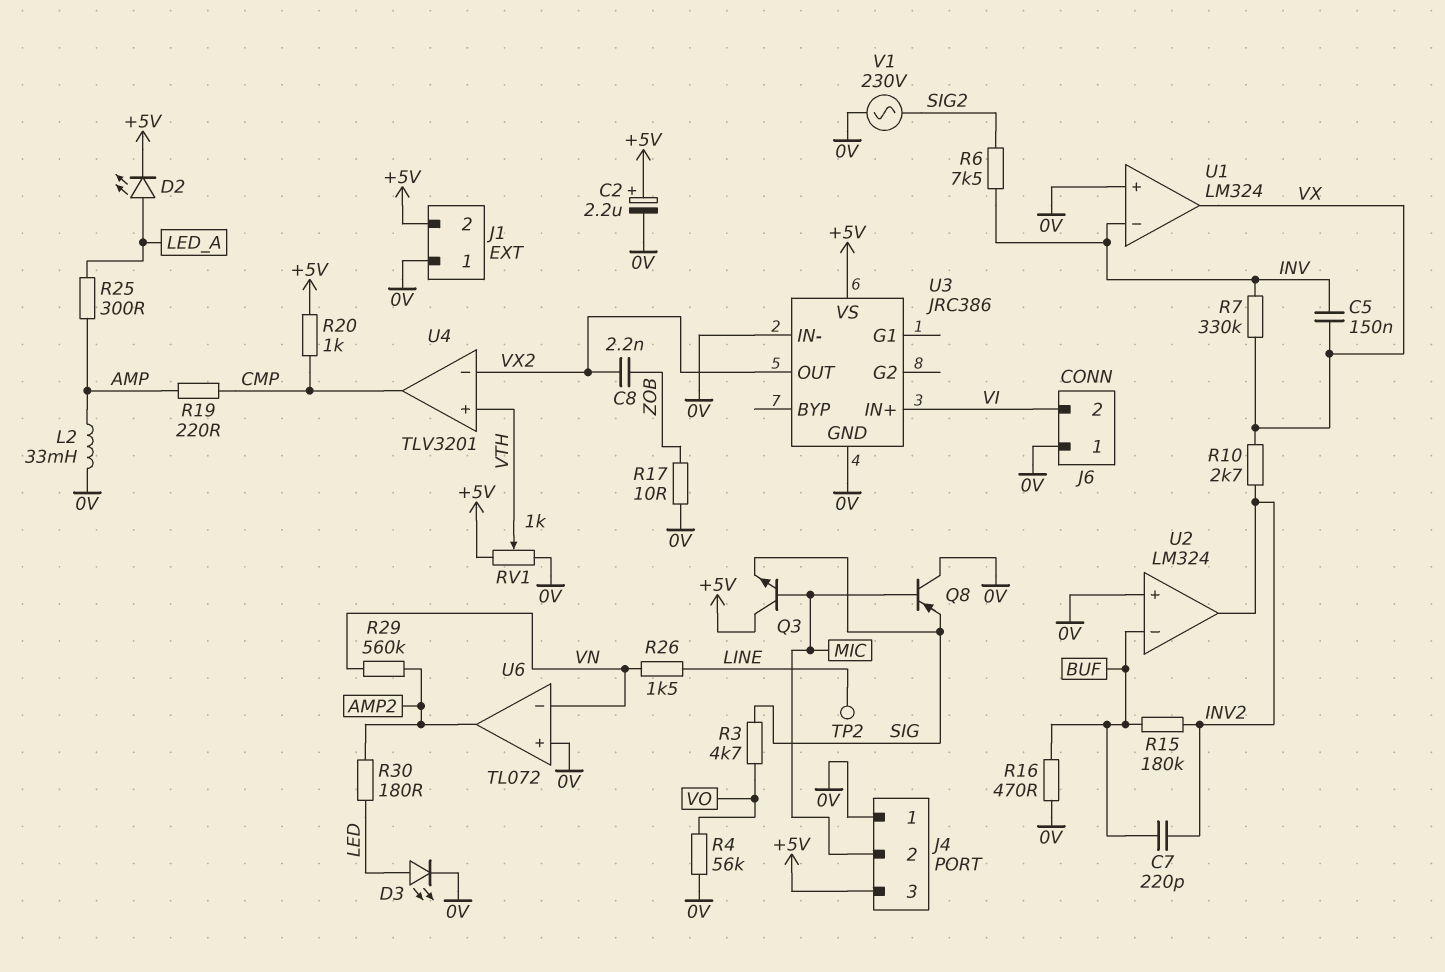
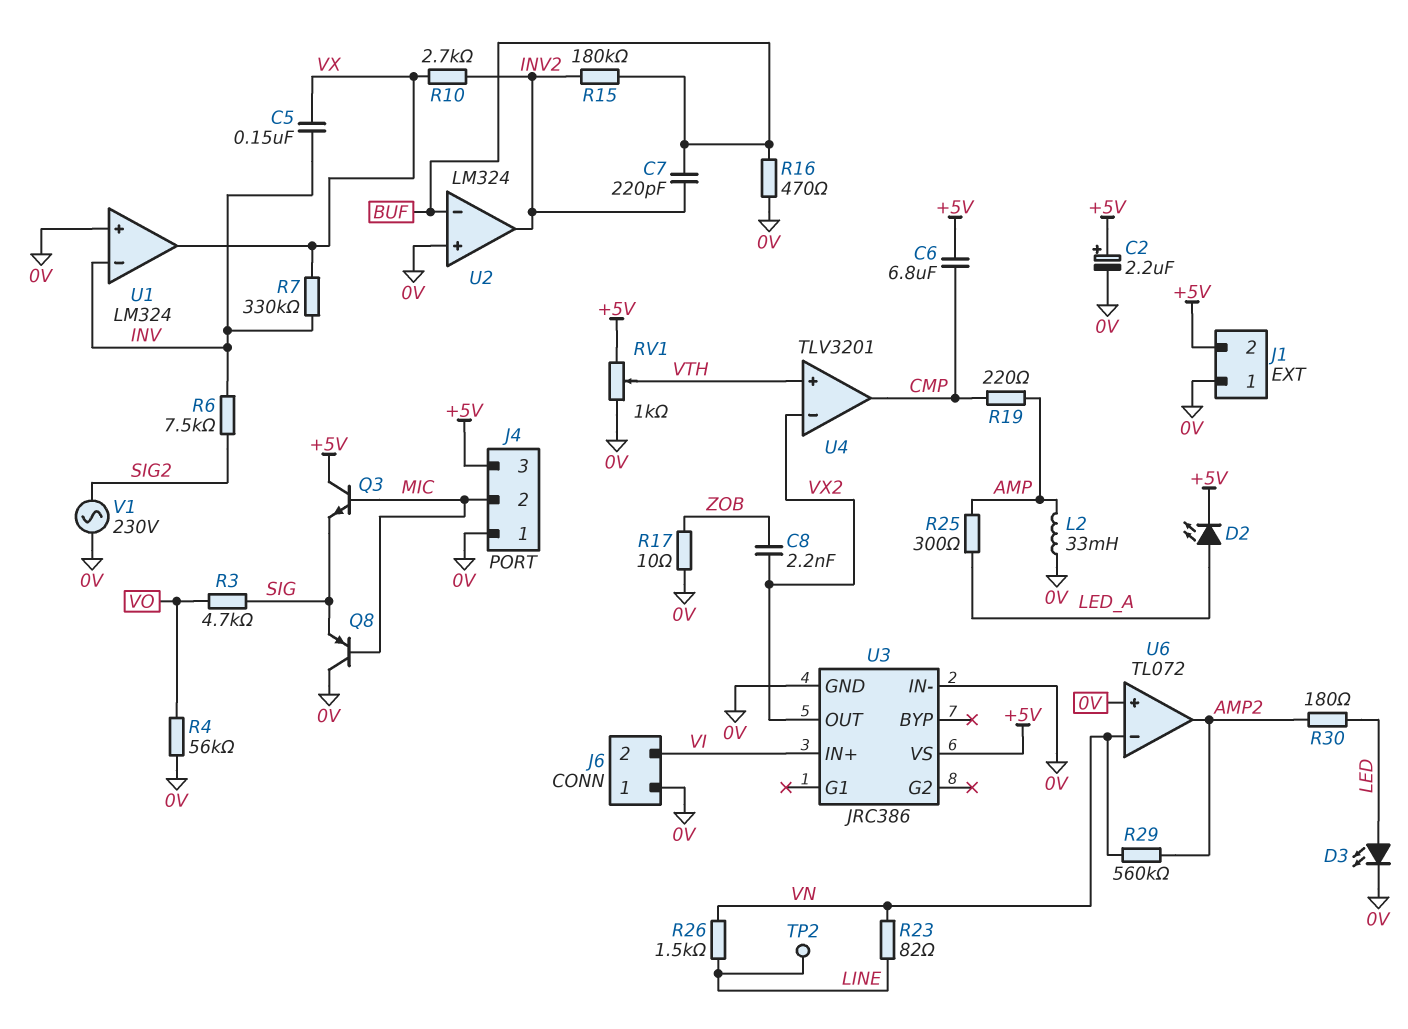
C6: none -> 6.8uF (+5V, CMP)
R20: 1k (+5V, CMP) -> none
R23: none -> 82 (LINE, VN)

